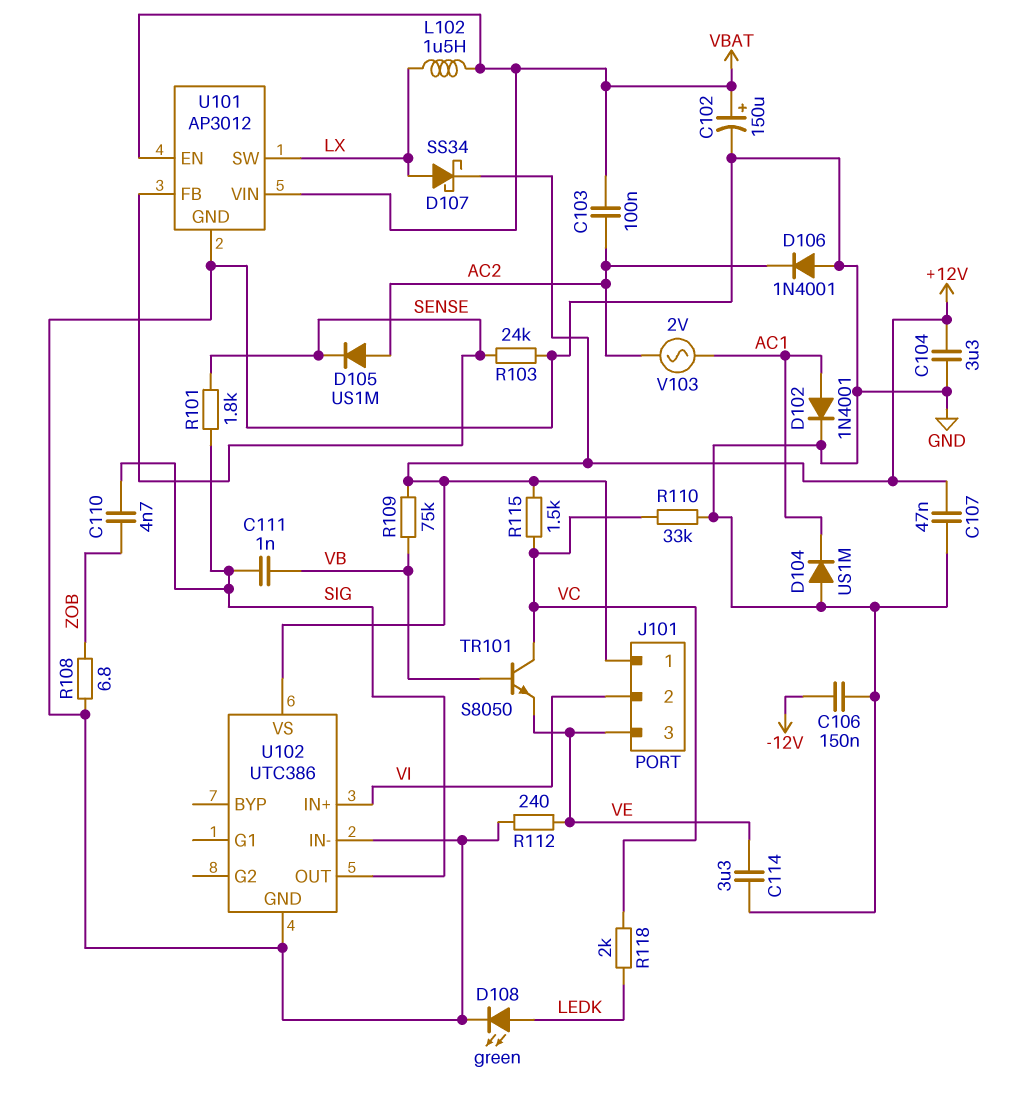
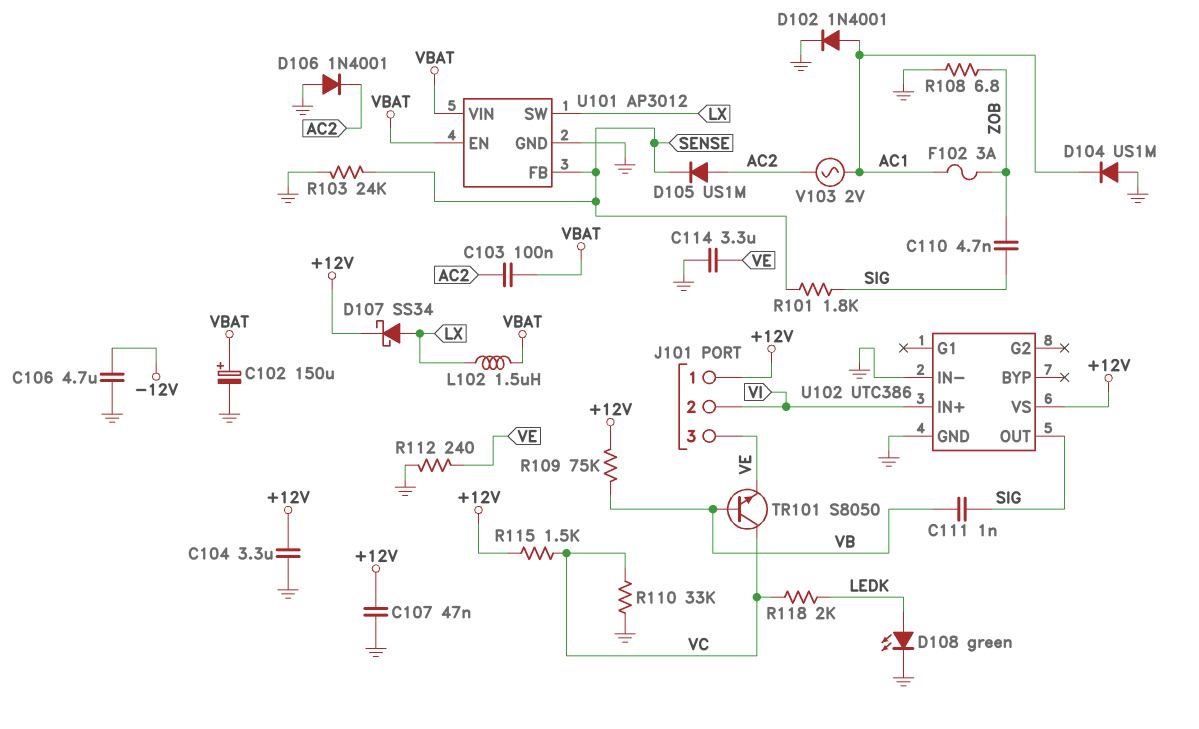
C106: 150nF (-12V, GND) -> 4.7uF (-12V, GND)
F102: none -> 3A (AC1, ZOB)

